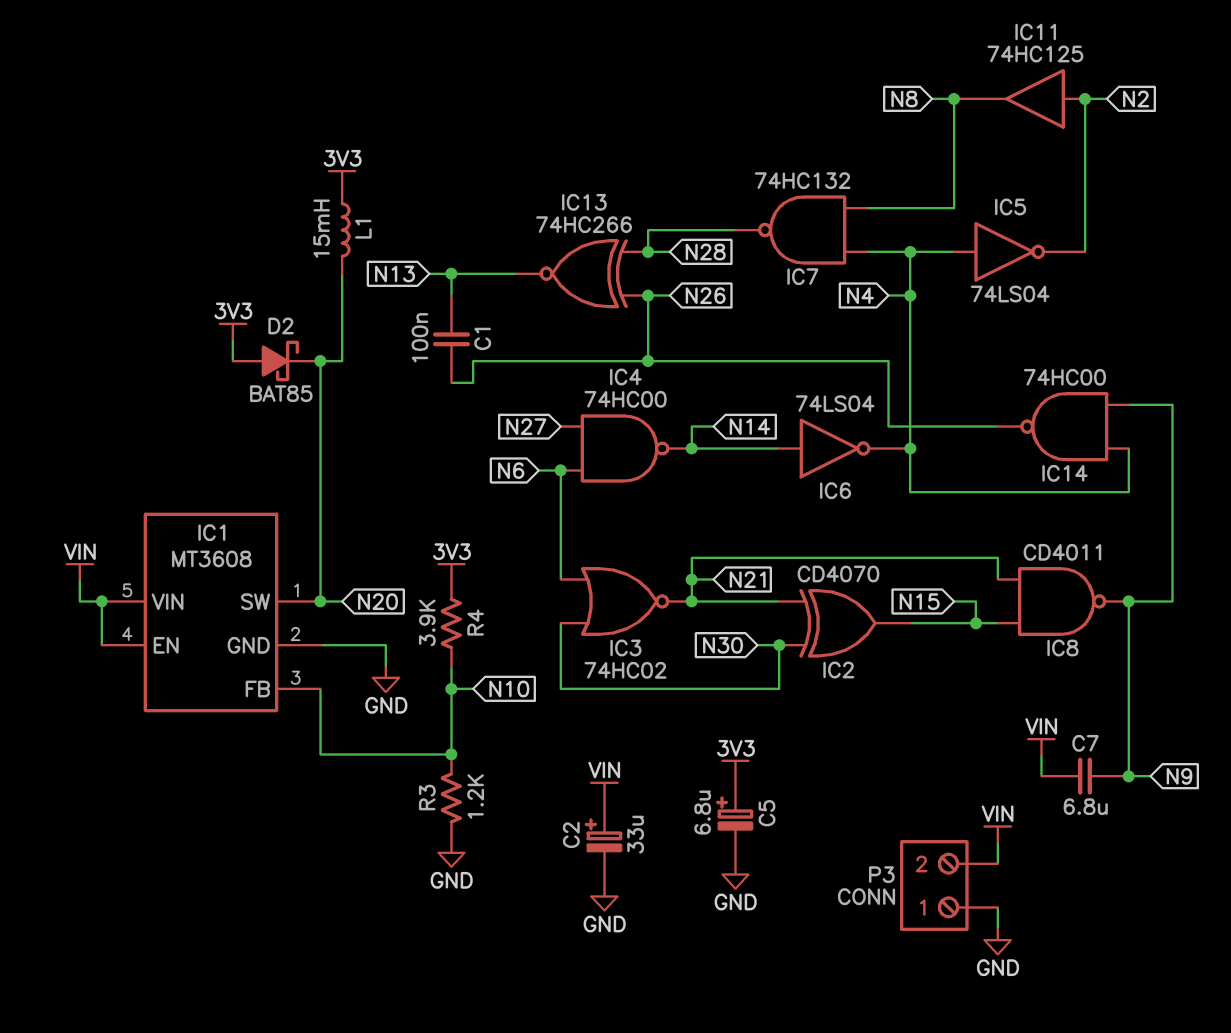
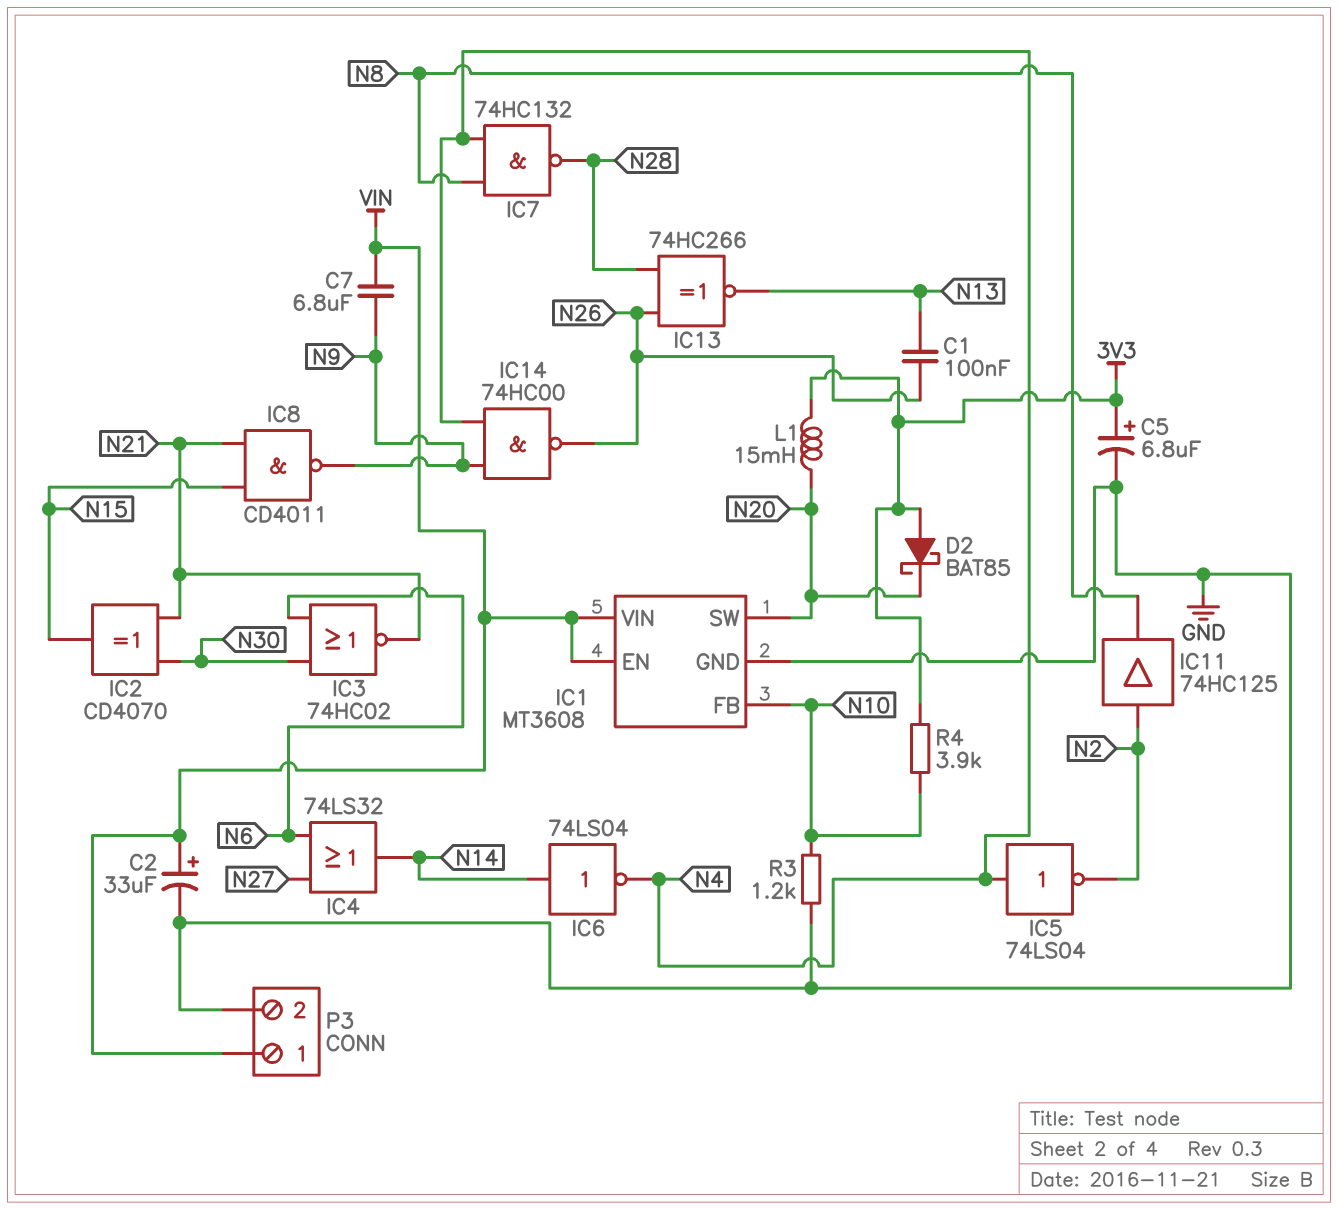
IC4: NAND 74HC00 (in N6, in N27, out N14) -> OR 74LS32 (in N6, in N27, out N14)
P3 pin 1: GND -> VIN
P3 pin 2: VIN -> GND

